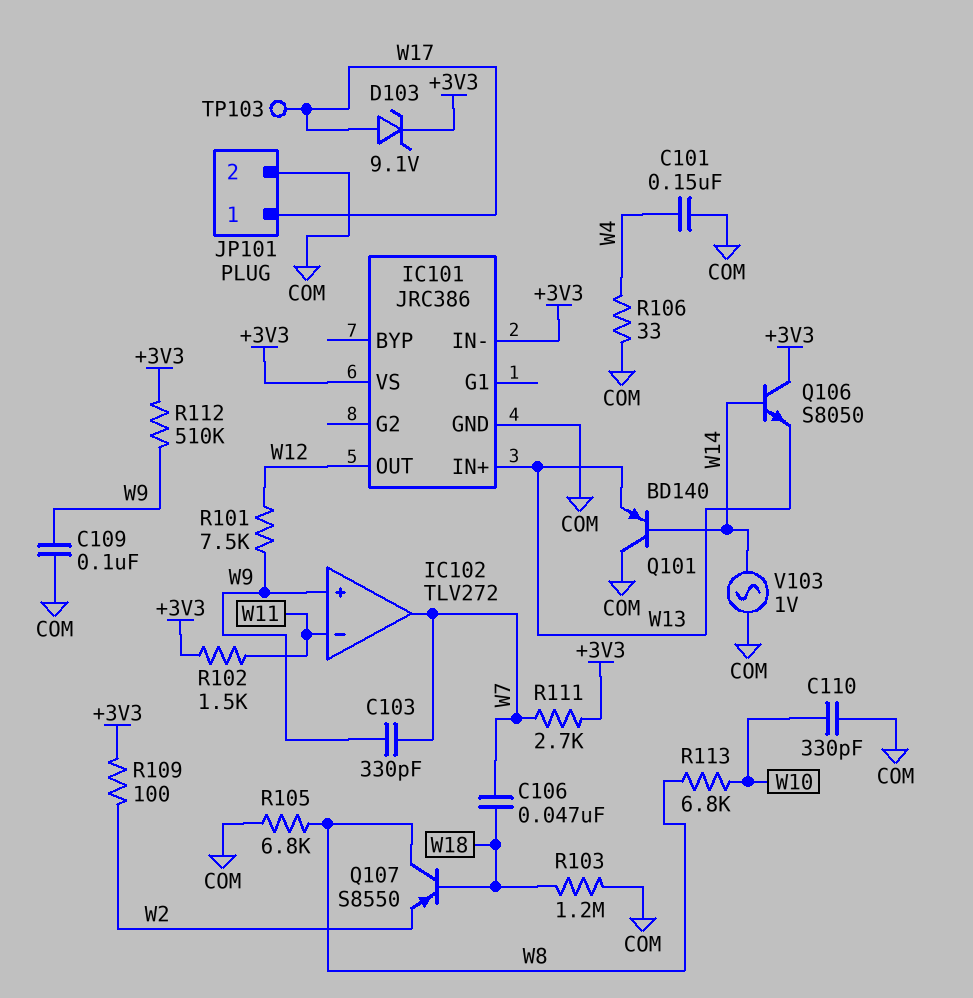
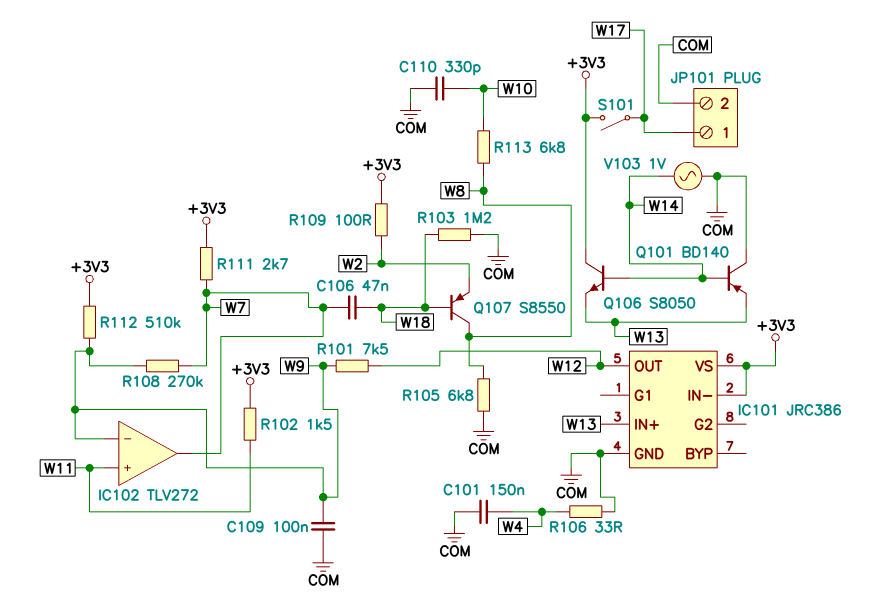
C103: 330pF (W7, W9) -> none
D103: zener 9.1V (A W17, K +3V3) -> none
IC102 pin in+: W9 -> W11
IC102 pin in-: W11 -> W9
R108: none -> 270k (W7, W9)
S101: none -> switch (+3V3, W17)
TP103: test point (W17) -> none

